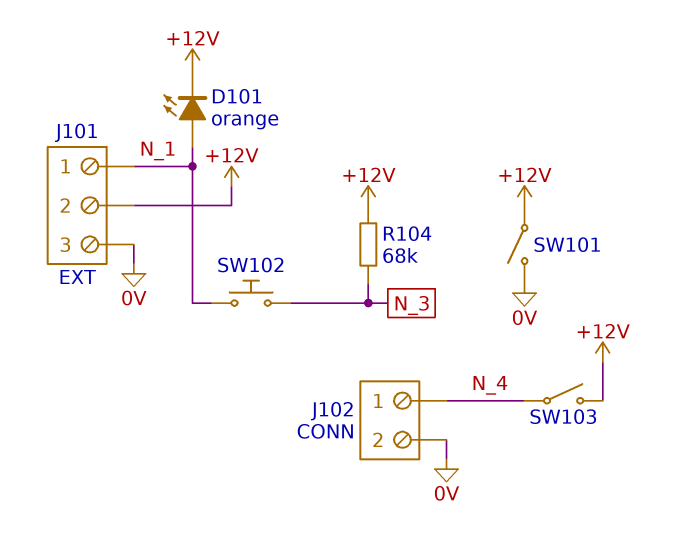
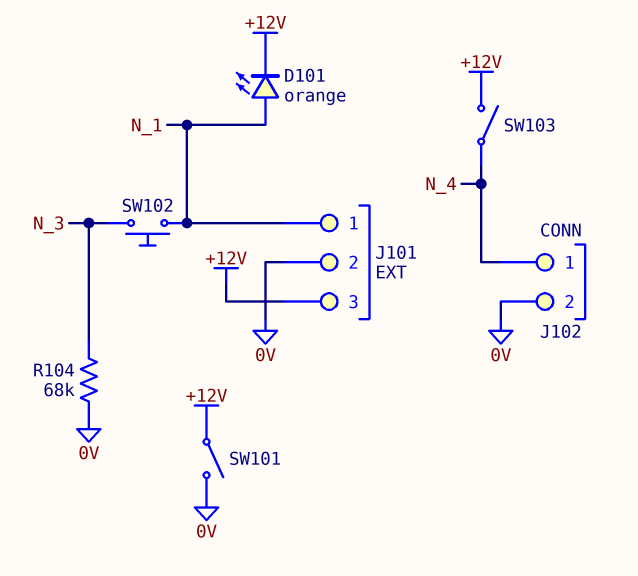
J101 pin 2: +12V -> 0V
J101 pin 3: 0V -> +12V
R104: 68k (+12V, N_3) -> 68k (0V, N_3)

